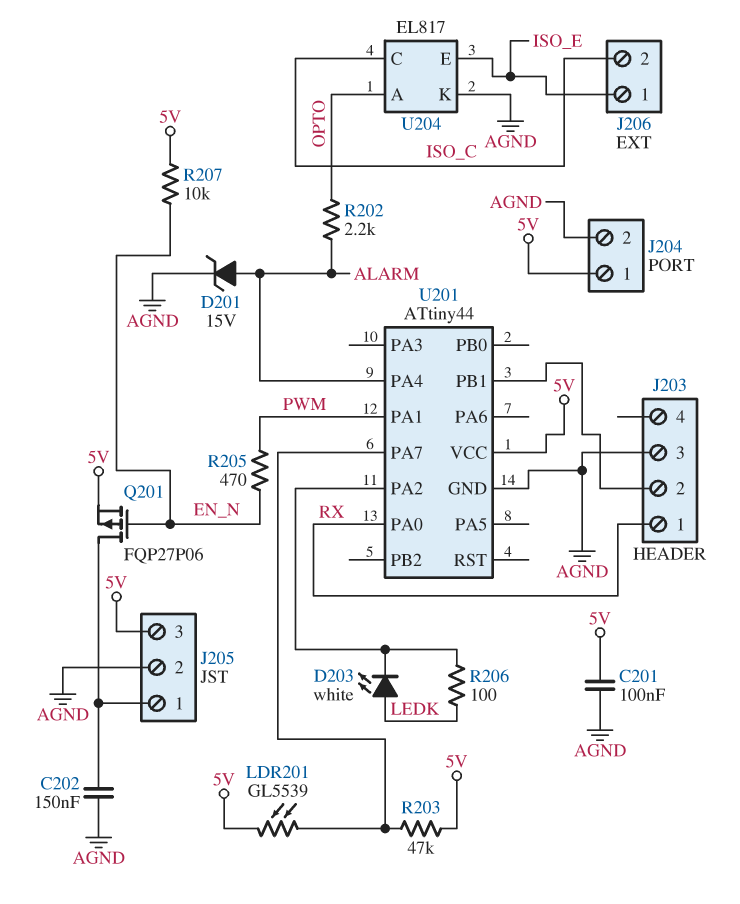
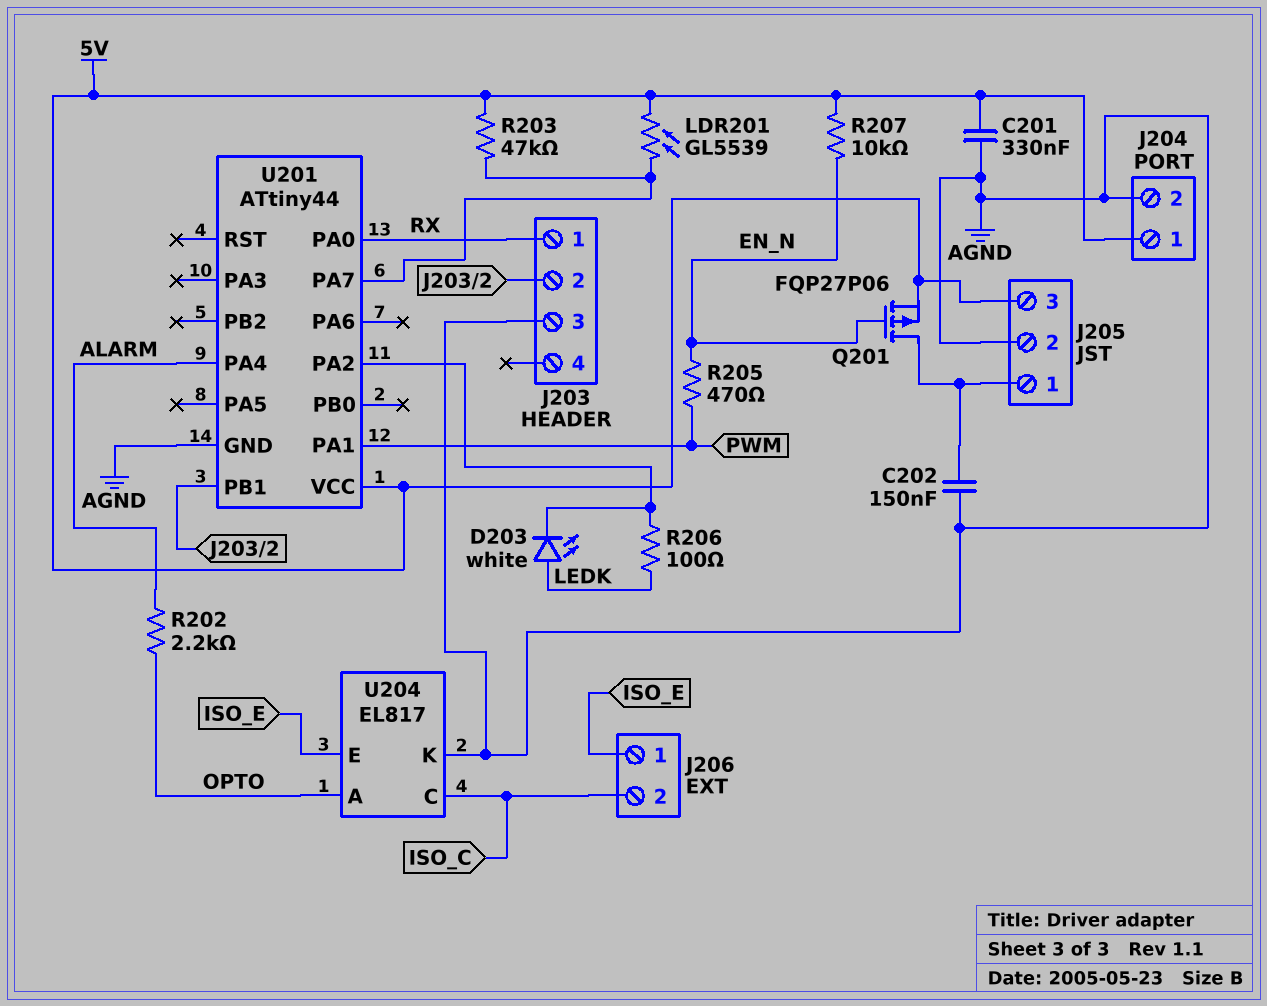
C201: 100nF (5V, AGND) -> 330nF (5V, AGND)
D201: zener 15V (A ALARM, K AGND) -> none

